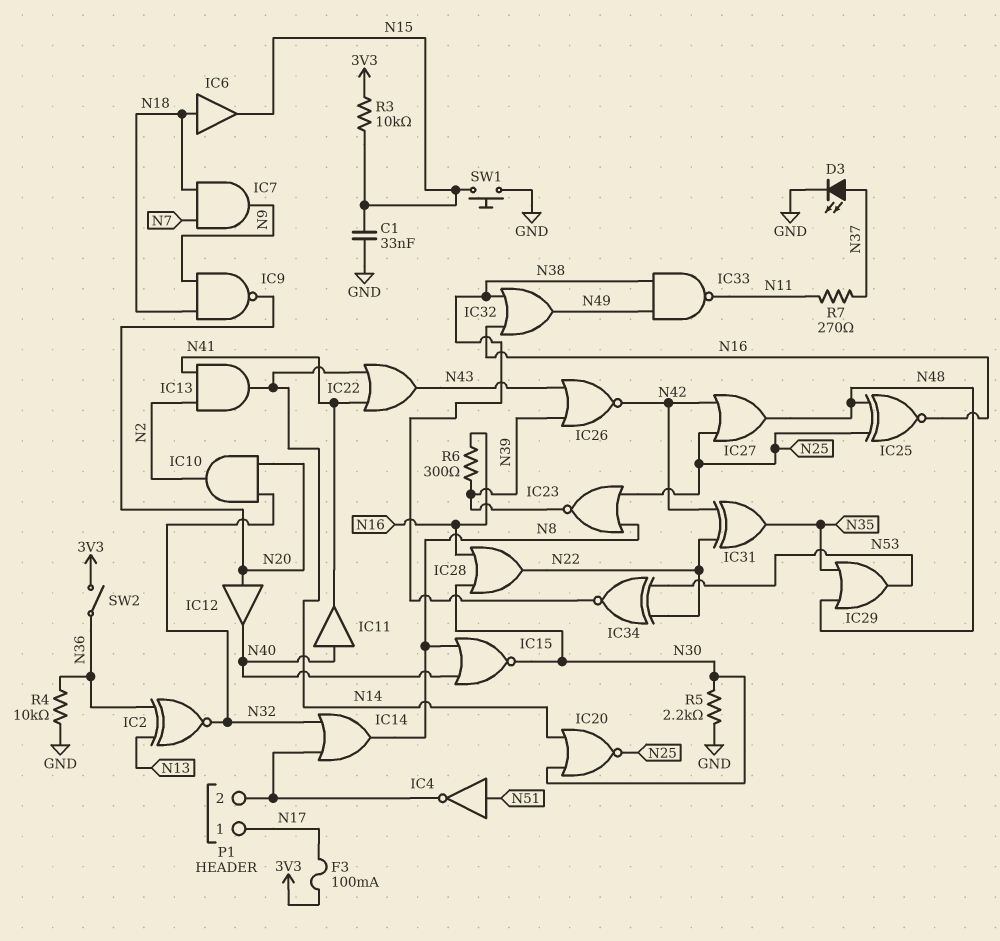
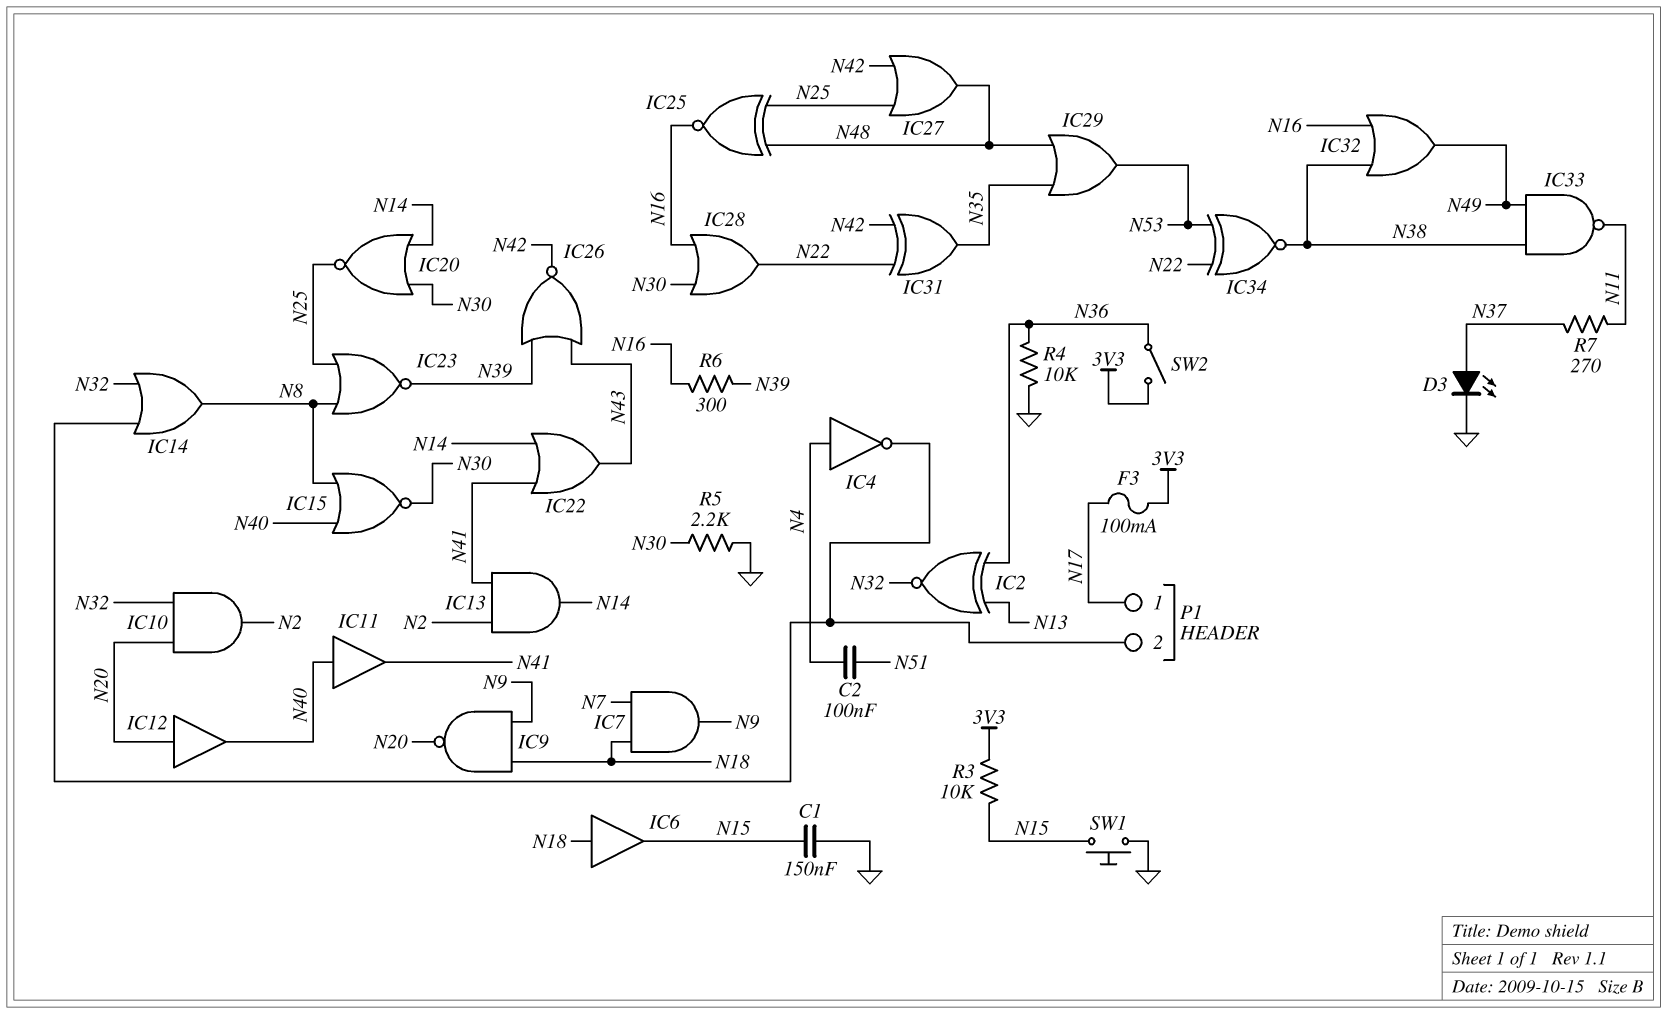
C1: 33nF (GND, N15) -> 150nF (GND, N15)
C2: none -> 100nF (N4, N51)
IC4: NOT (in N51, out P1/2) -> NOT (in N4, out P1/2)

